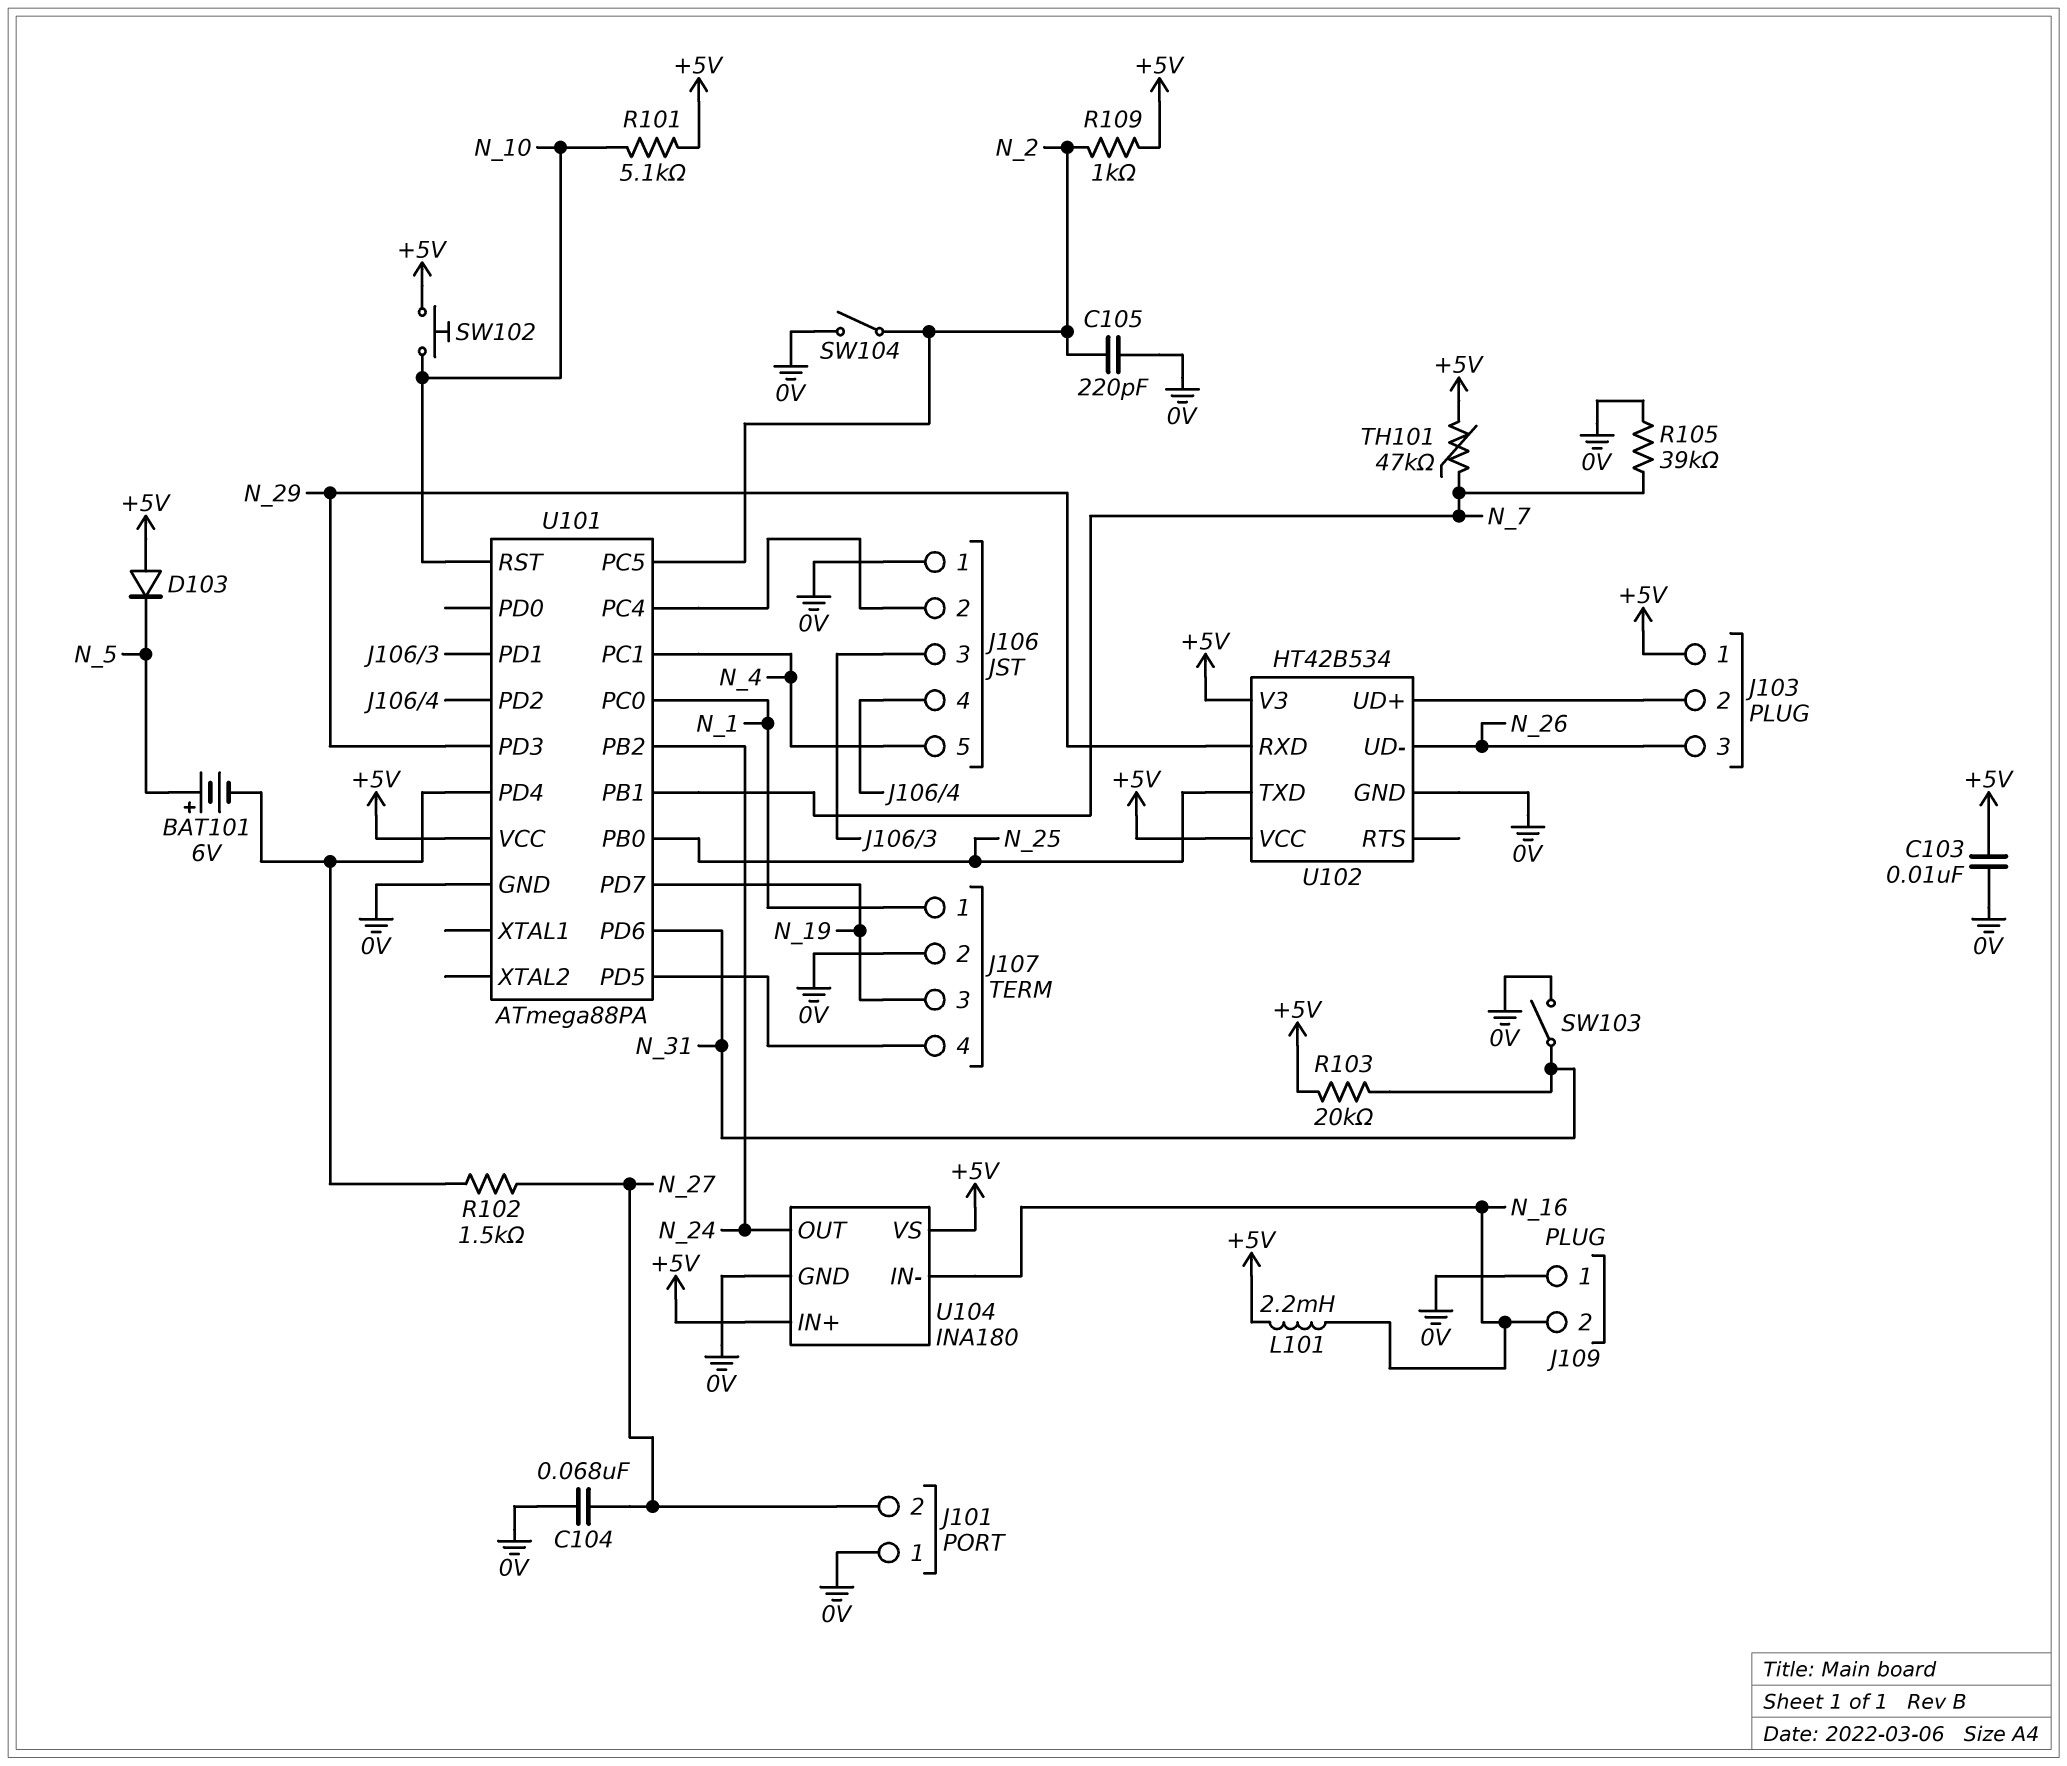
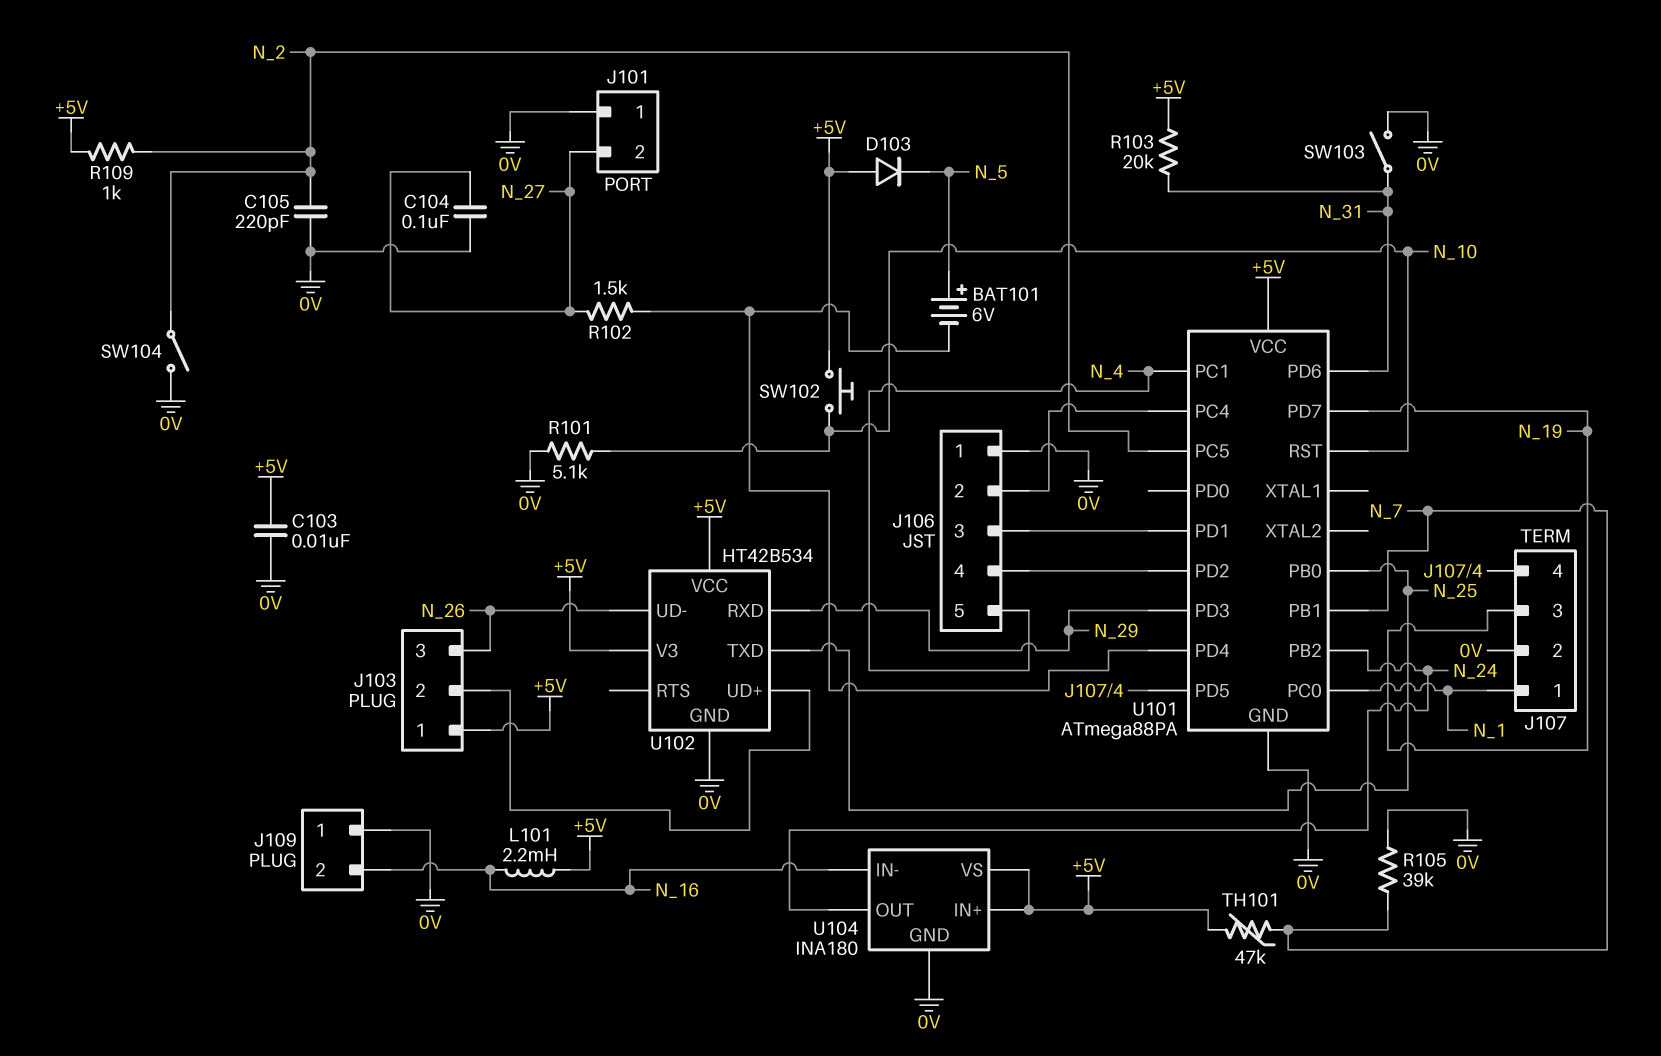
C104: 68nF (0V, N_27) -> 100nF (0V, N_27)
R101: 5.1k (+5V, N_10) -> 5.1k (0V, N_10)

